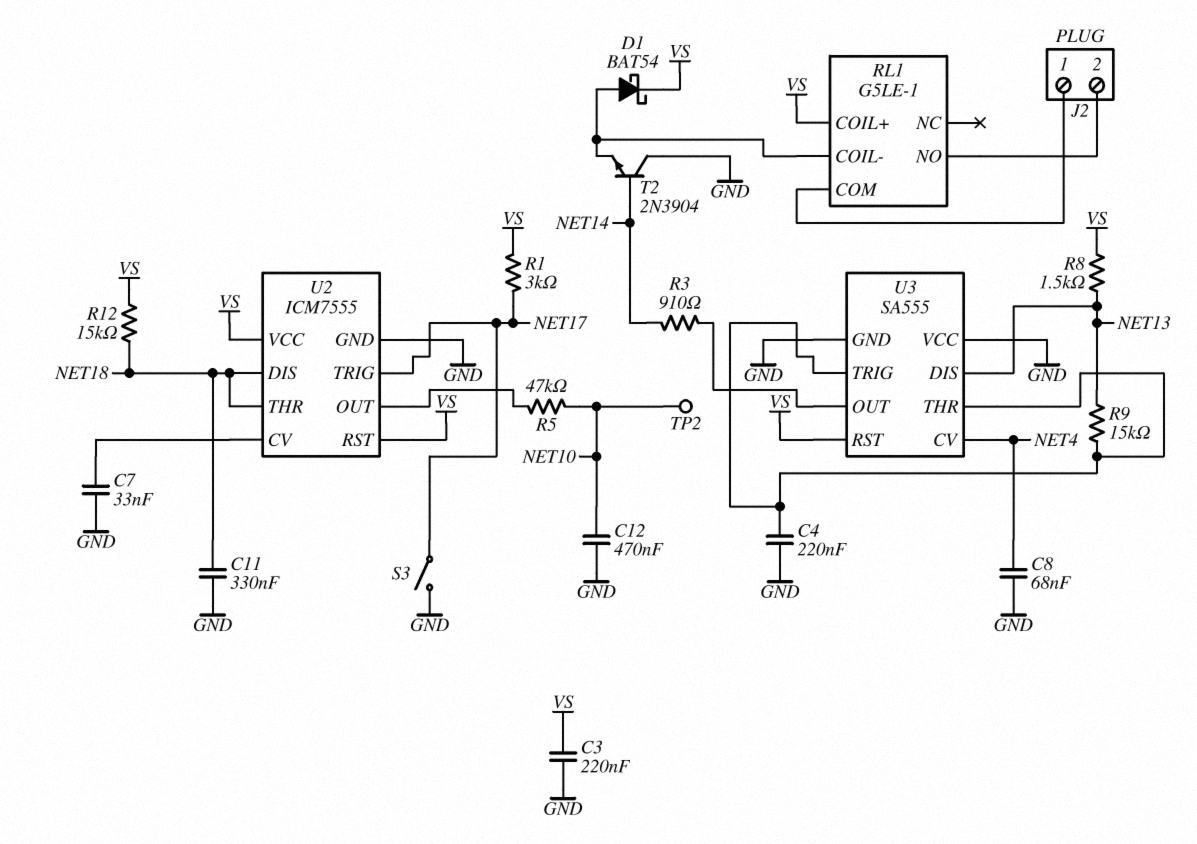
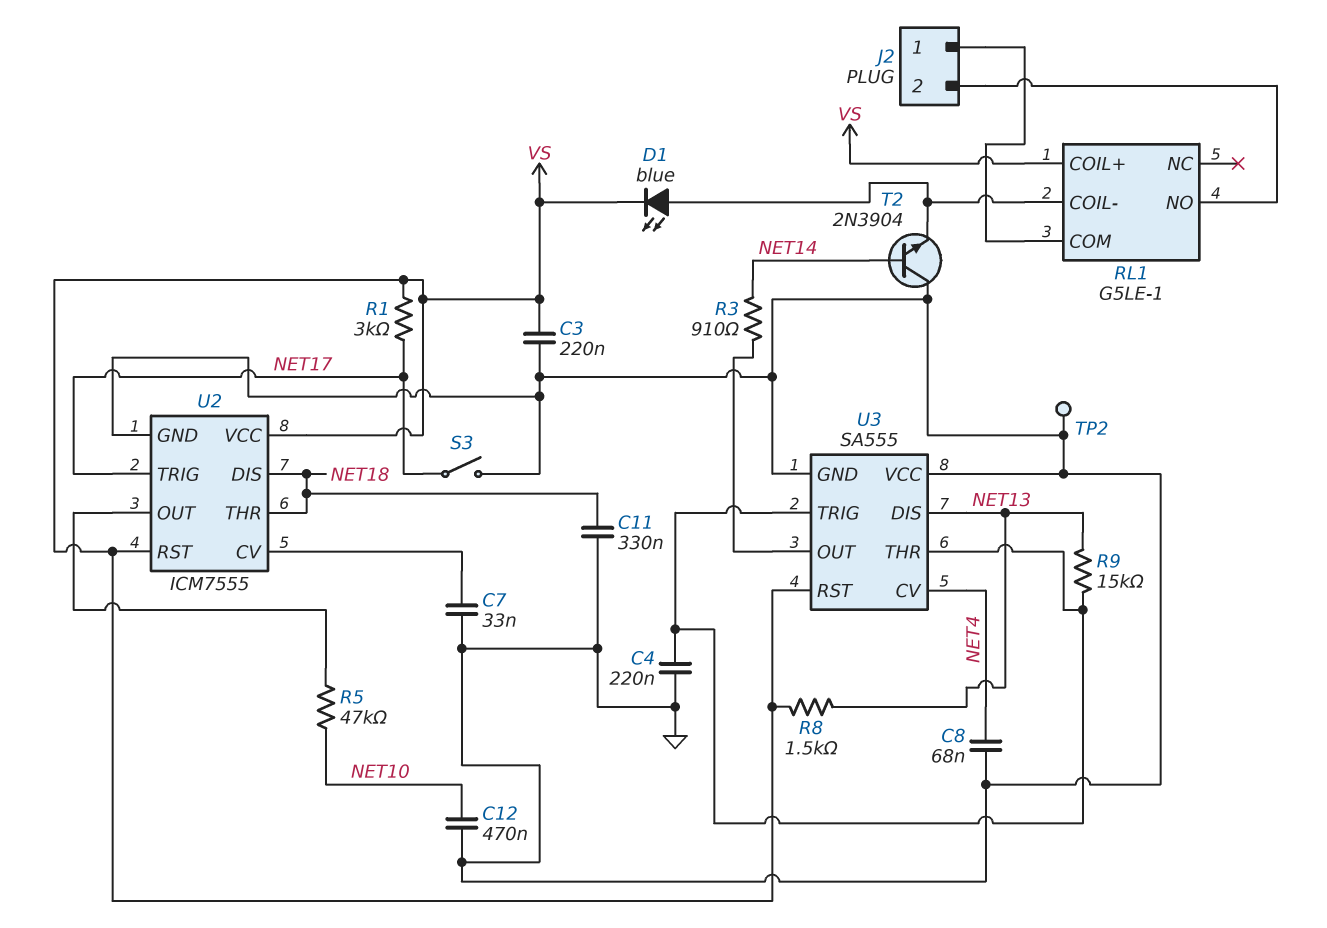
D1: schottky BAT54 (A RL1/COIL-, K VS) -> LED blue (A RL1/COIL-, K VS)
R12: 15k (NET18, VS) -> none
TP2: test point (NET10) -> test point (GND)

